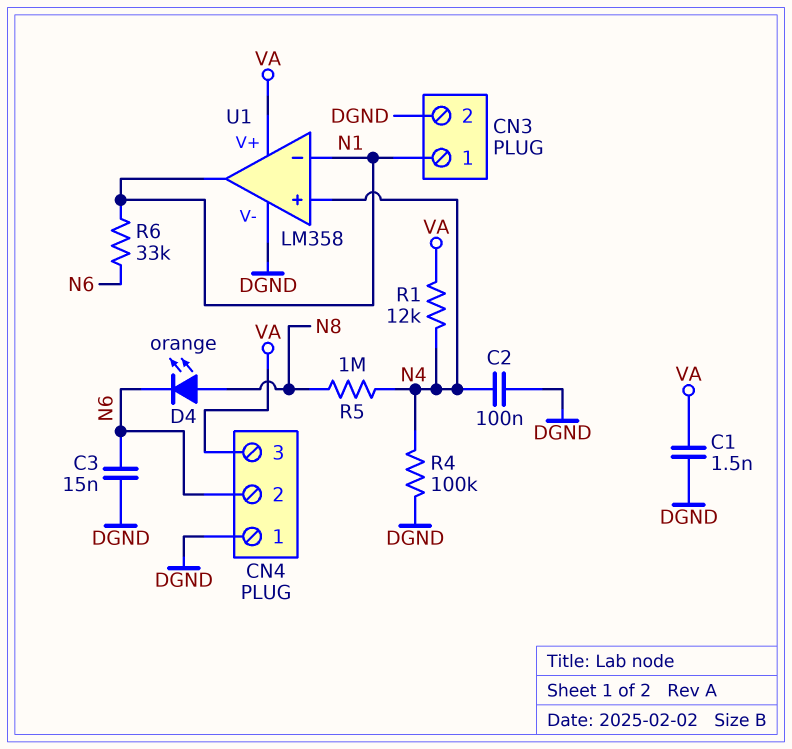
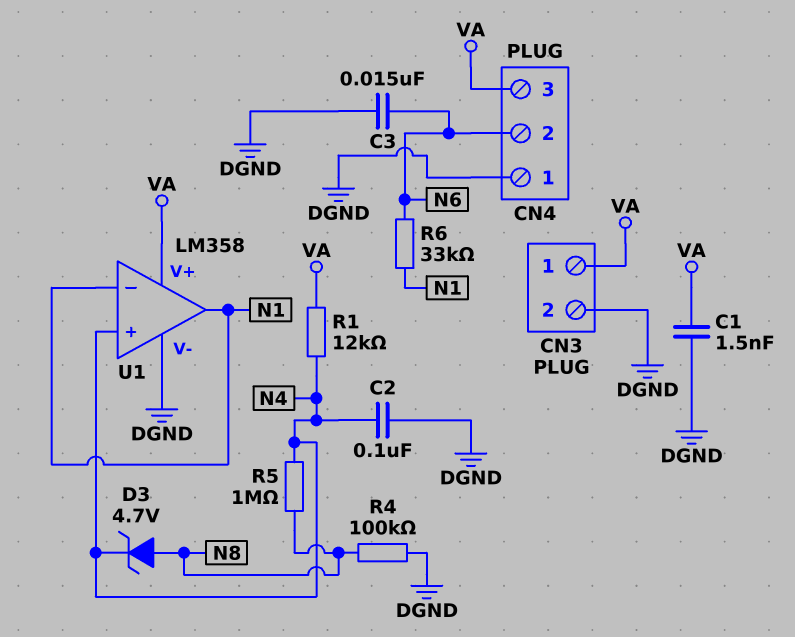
CN3 pin 1: N1 -> VA
D3: none -> zener 4.7V (A N8, K N4)
D4: LED orange (A N8, K N6) -> none
R4: 100k (DGND, N4) -> 100k (DGND, N8)

